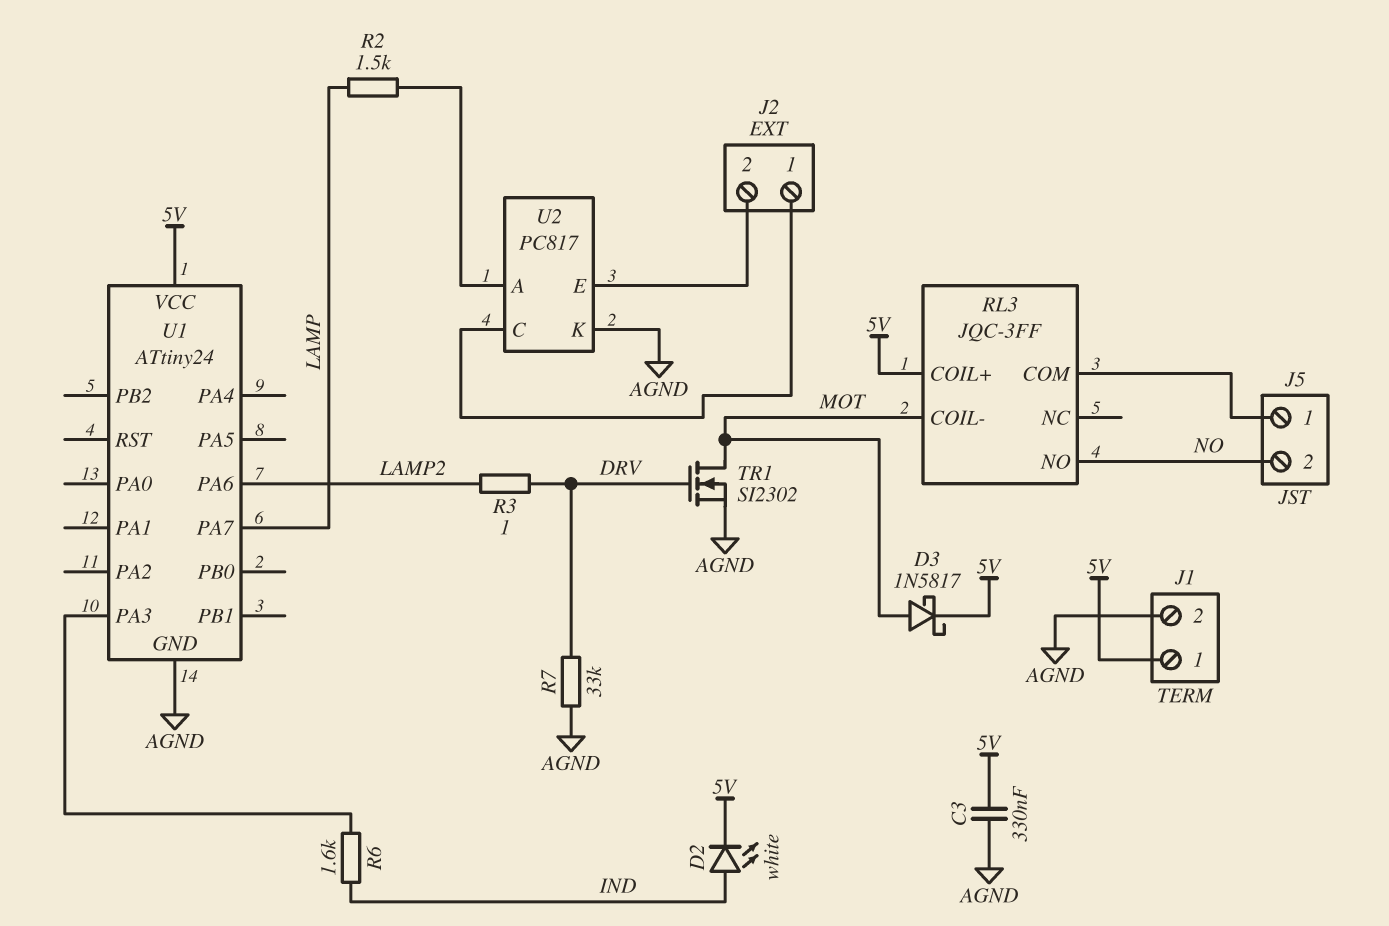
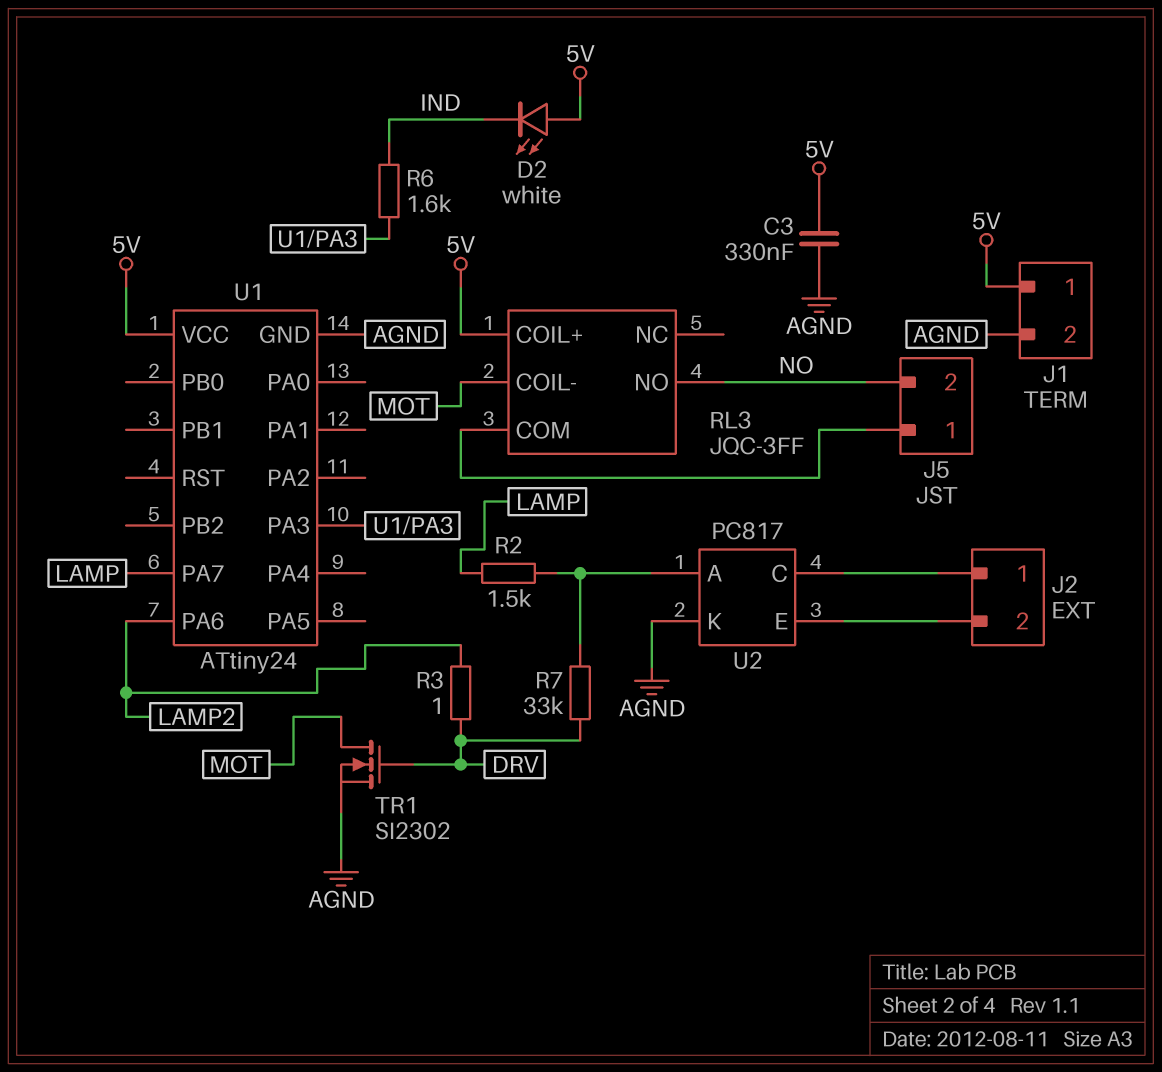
D2: LED white (A IND, K 5V) -> LED white (A 5V, K IND)
D3: schottky 1N5817 (A MOT, K 5V) -> none
R7: 33k (AGND, DRV) -> 33k (DRV, U2/A)

